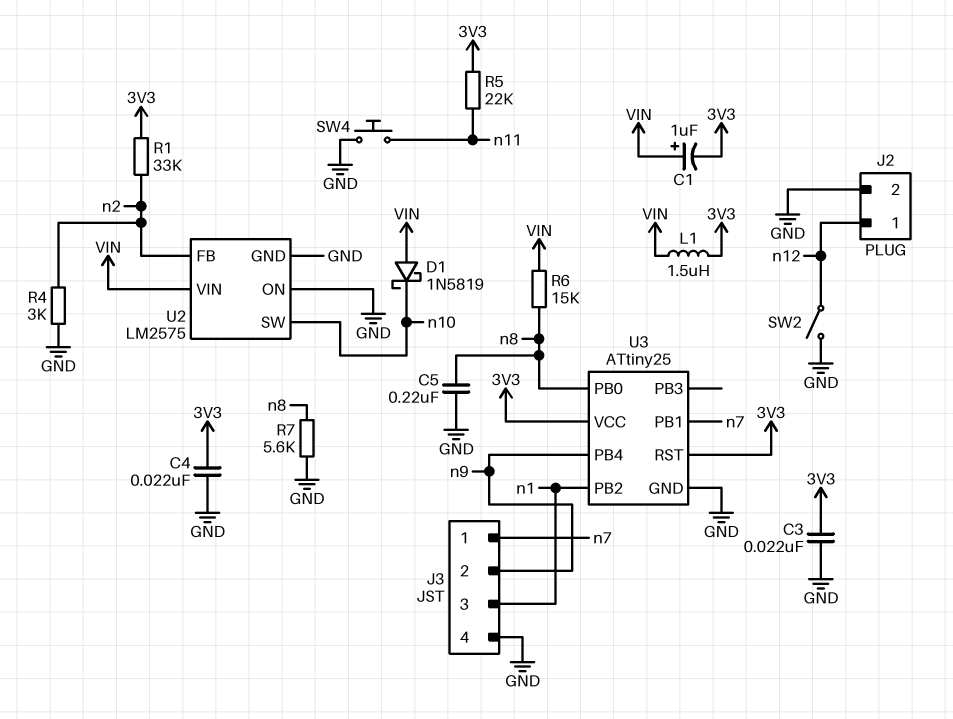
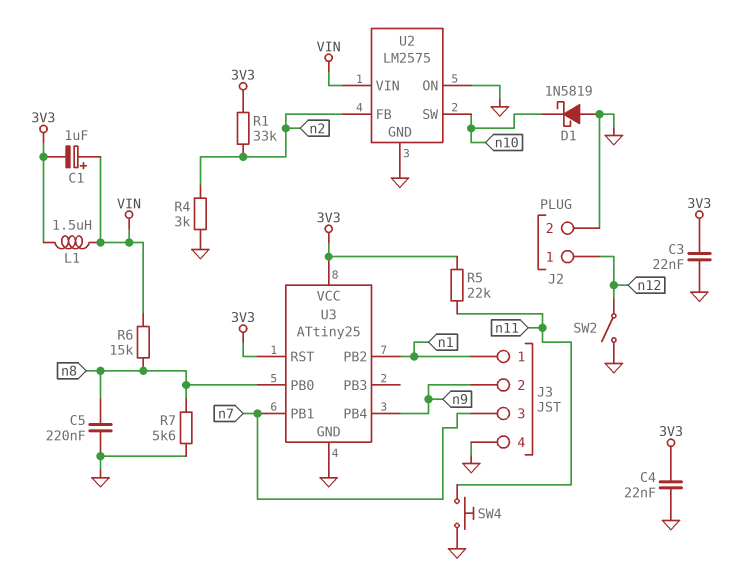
D1: schottky 1N5819 (A VIN, K n10) -> schottky 1N5819 (A GND, K n10)
J3 pin 1: n7 -> n1
J3 pin 3: n1 -> n7

